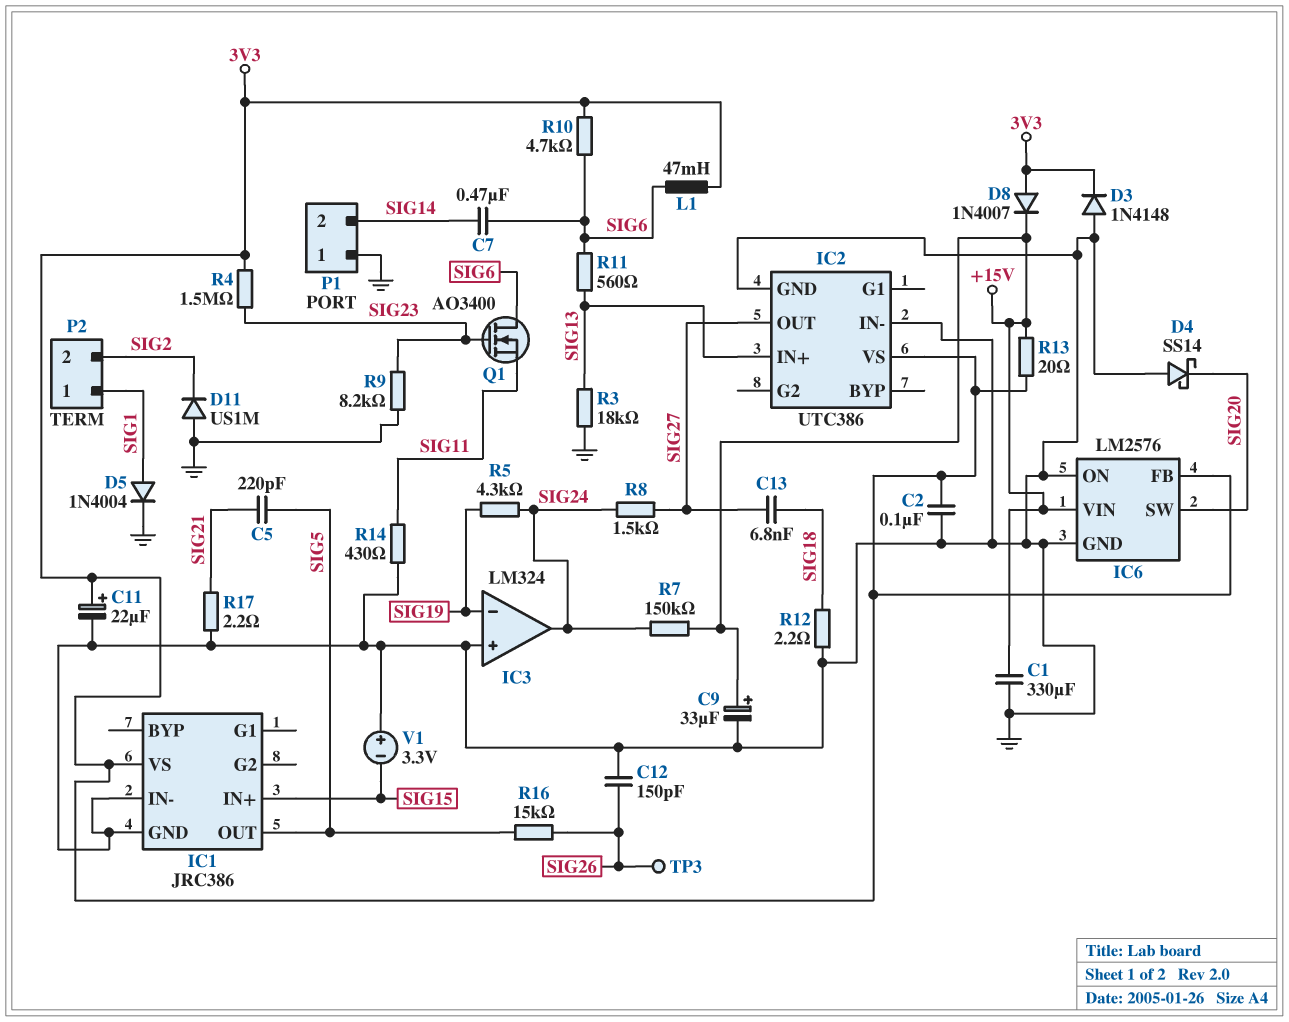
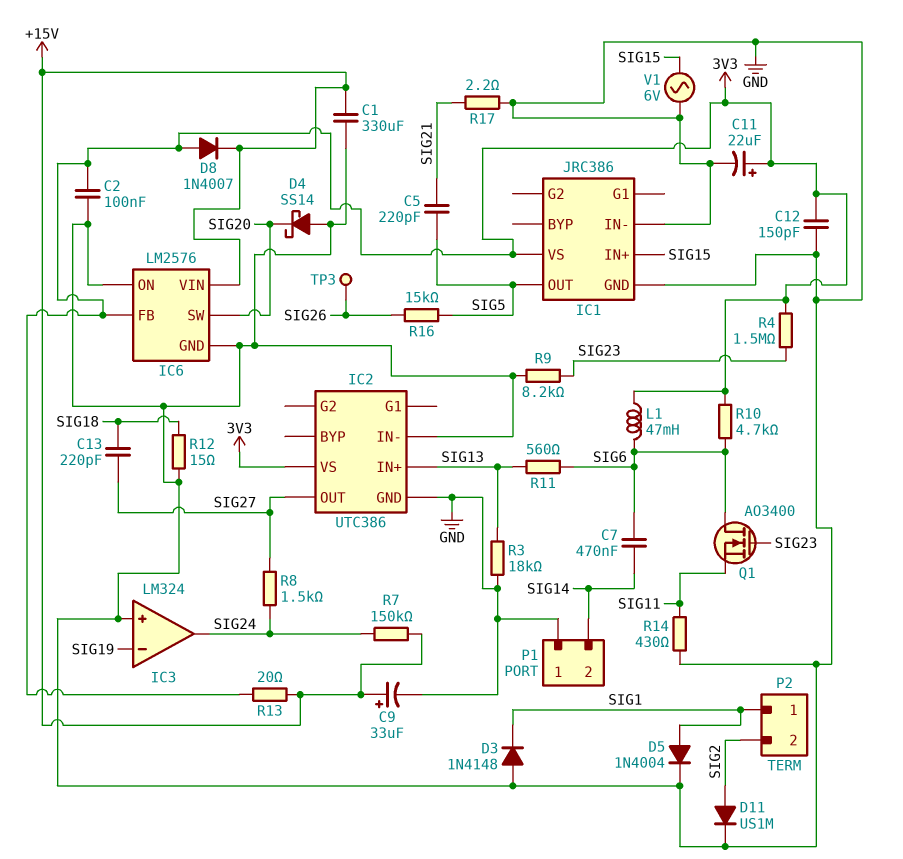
C12: 150pF (GND, SIG26) -> 150pF (3V3, GND)
C13: 6.8nF (SIG18, SIG27) -> 220pF (SIG18, SIG27)
D3: diode 1N4148 (A GND, K 3V3) -> diode 1N4148 (A GND, K SIG1)
D11: diode US1M (A GND, K SIG2) -> diode US1M (A SIG2, K GND)
R5: 4.3k (SIG19, SIG24) -> none
R12: 2.2 (GND, SIG18) -> 15 (GND, SIG18)
V1: 3.3V (plus GND, minus SIG15) -> AC 6V (GND, SIG15)

